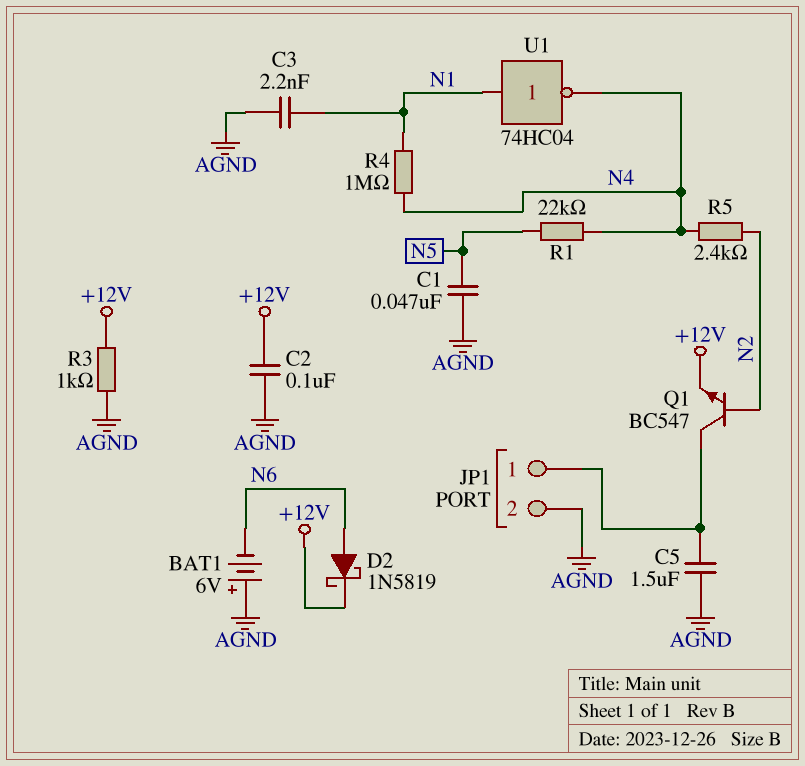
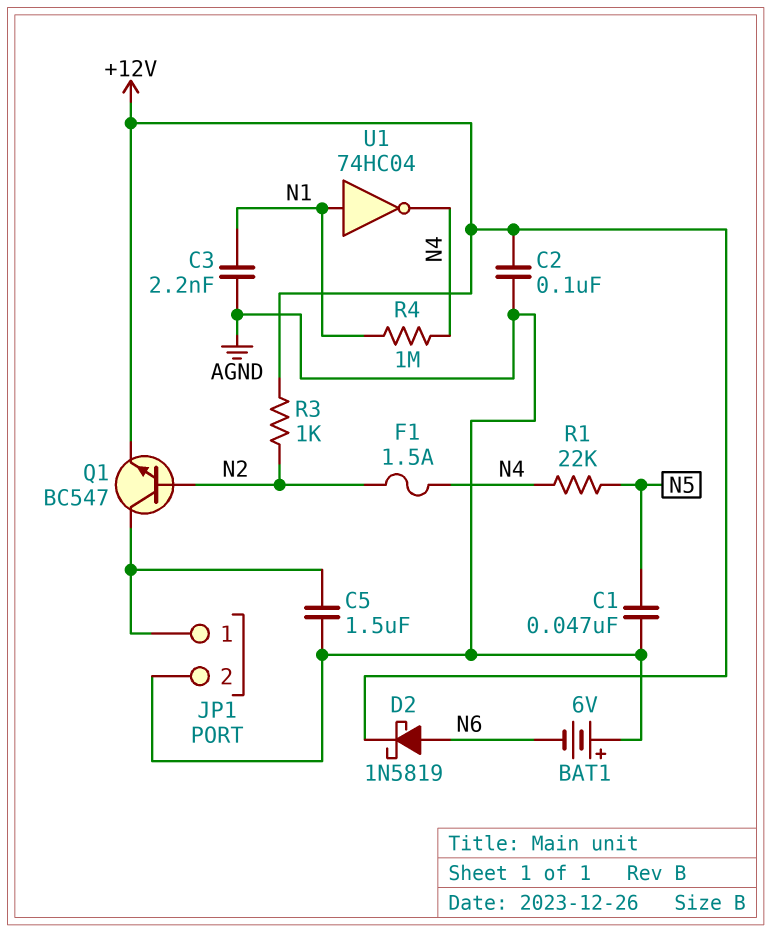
F1: none -> 1.5A (N2, N4)
R3: 1k (+12V, AGND) -> 1k (+12V, N2)
R5: 2.4k (N2, N4) -> none

